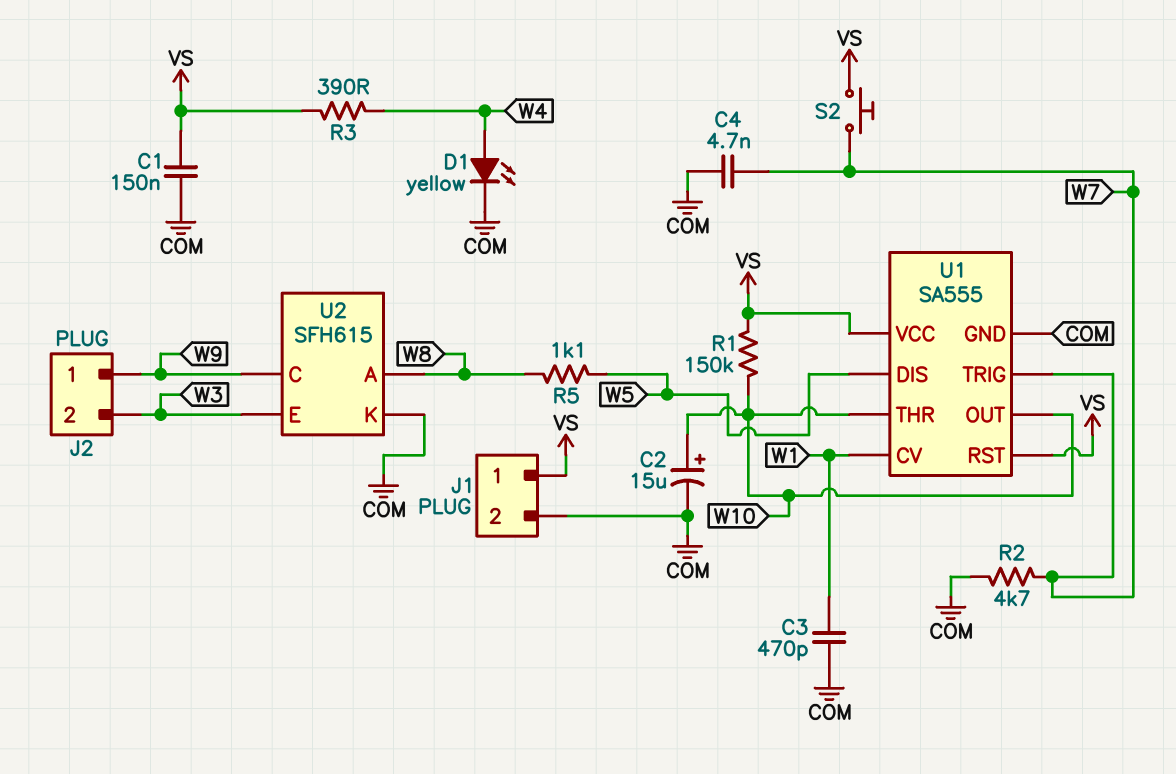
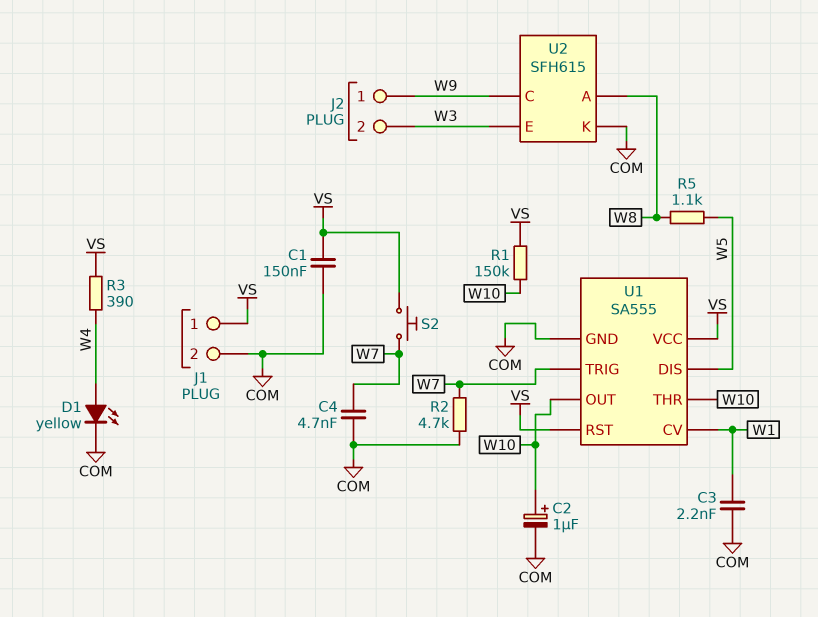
C2: 15uF (plus W10, minus COM) -> 1uF (plus W10, minus COM)
C3: 470pF (COM, W1) -> 2.2nF (COM, W1)

